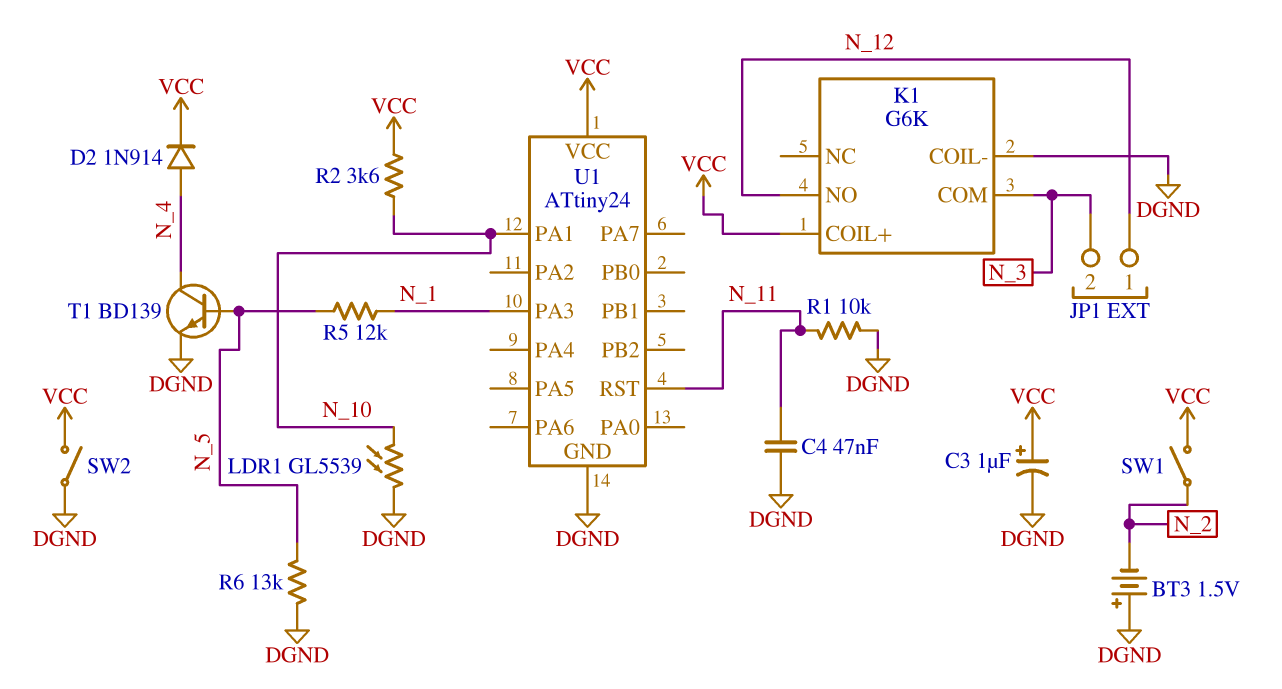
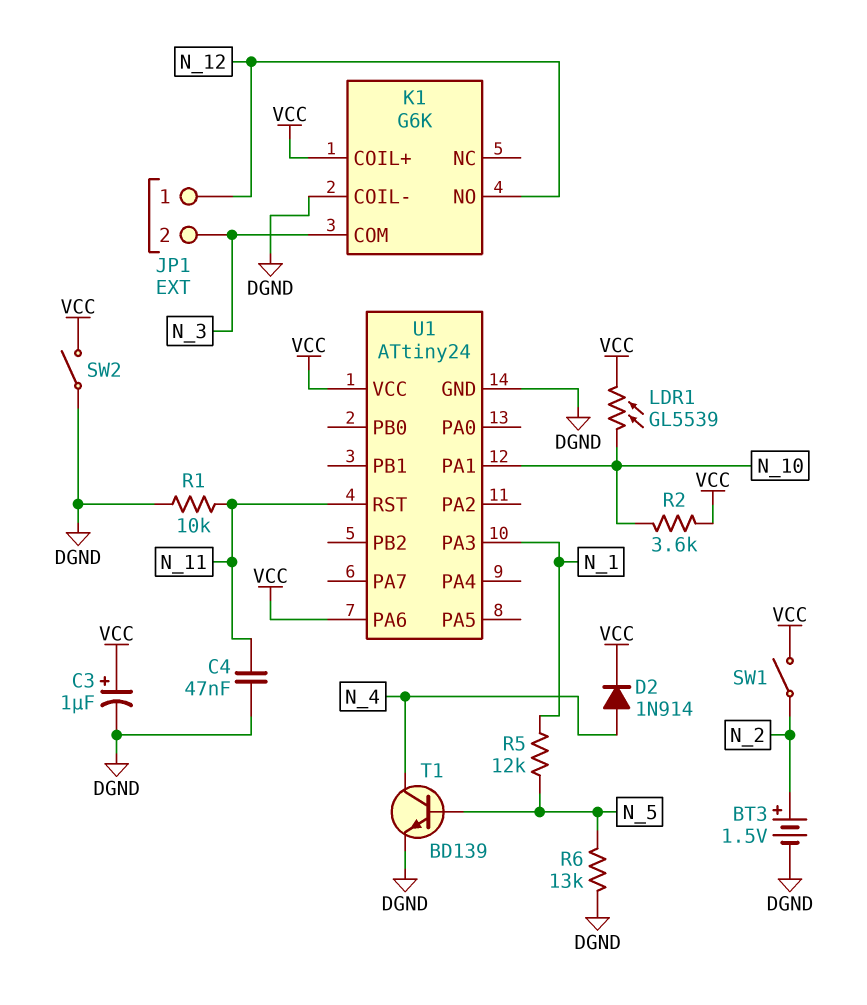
BT3: 1.5V (plus DGND, minus N_2) -> 1.5V (plus N_2, minus DGND)
LDR1: GL5539 (DGND, N_10) -> GL5539 (N_10, VCC)
U1 pin PA6: none -> VCC

